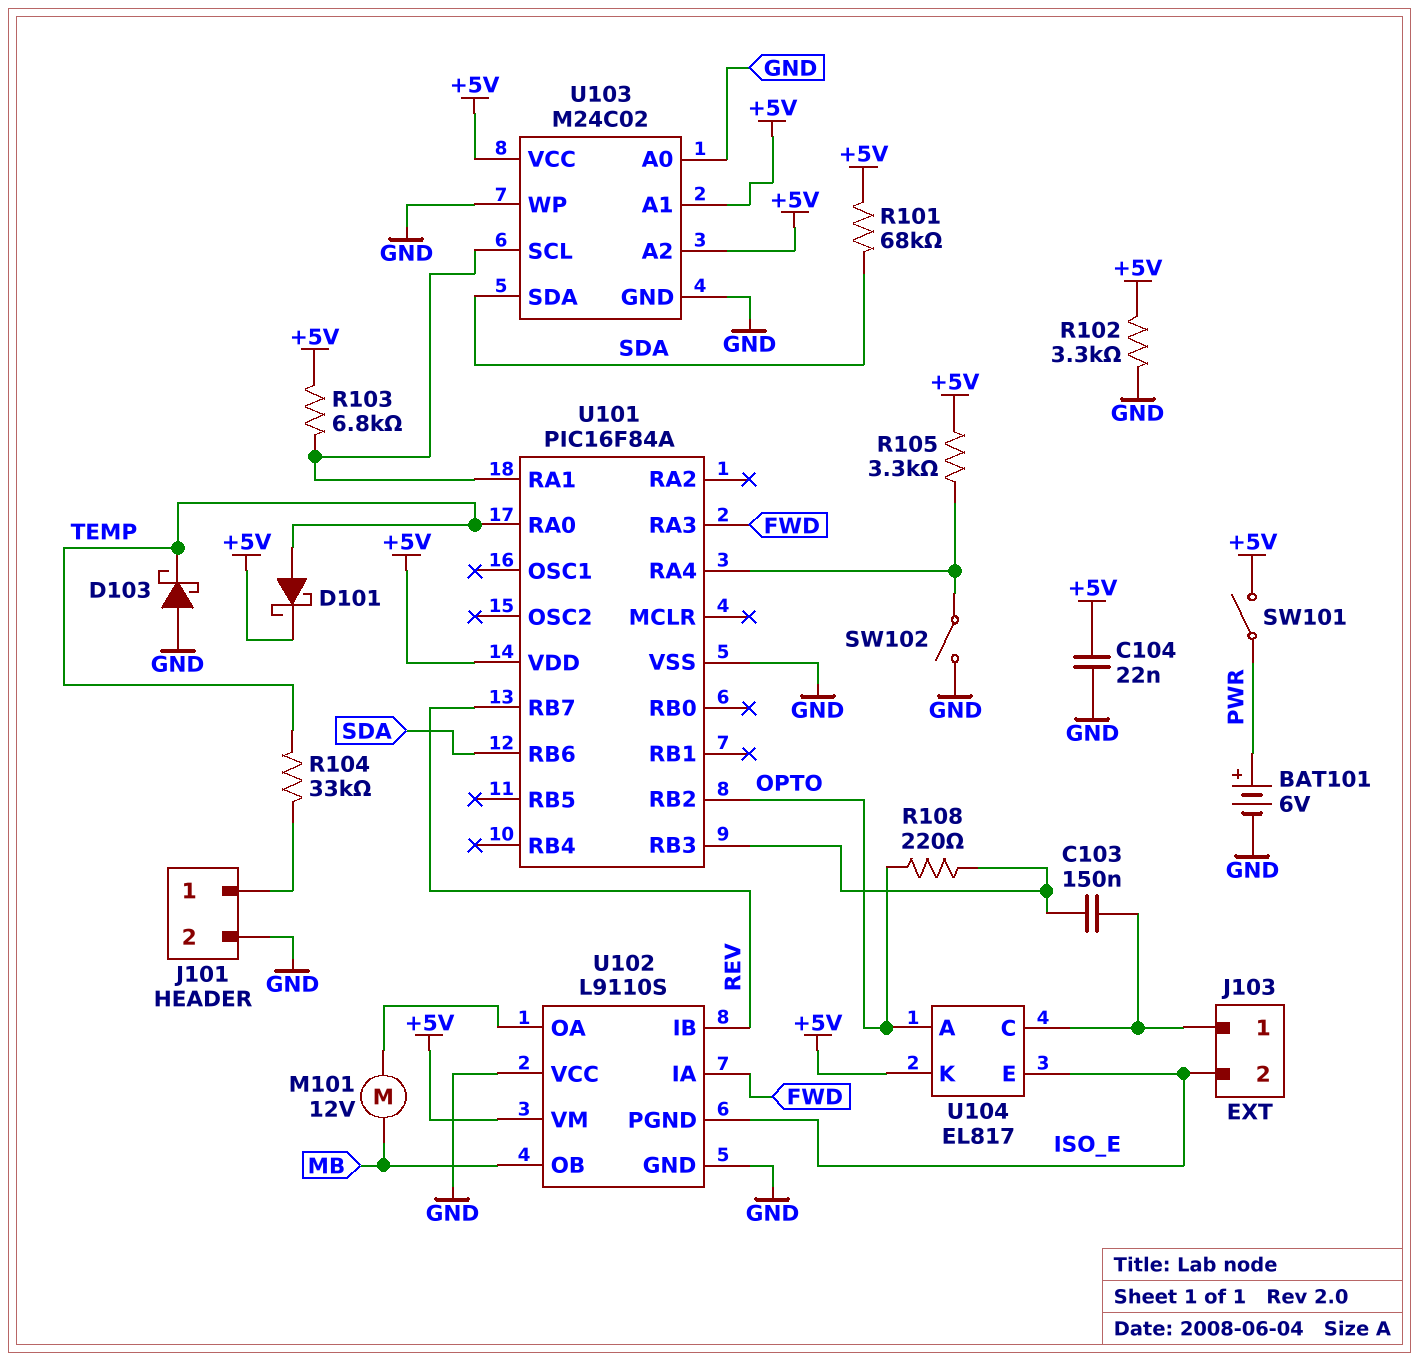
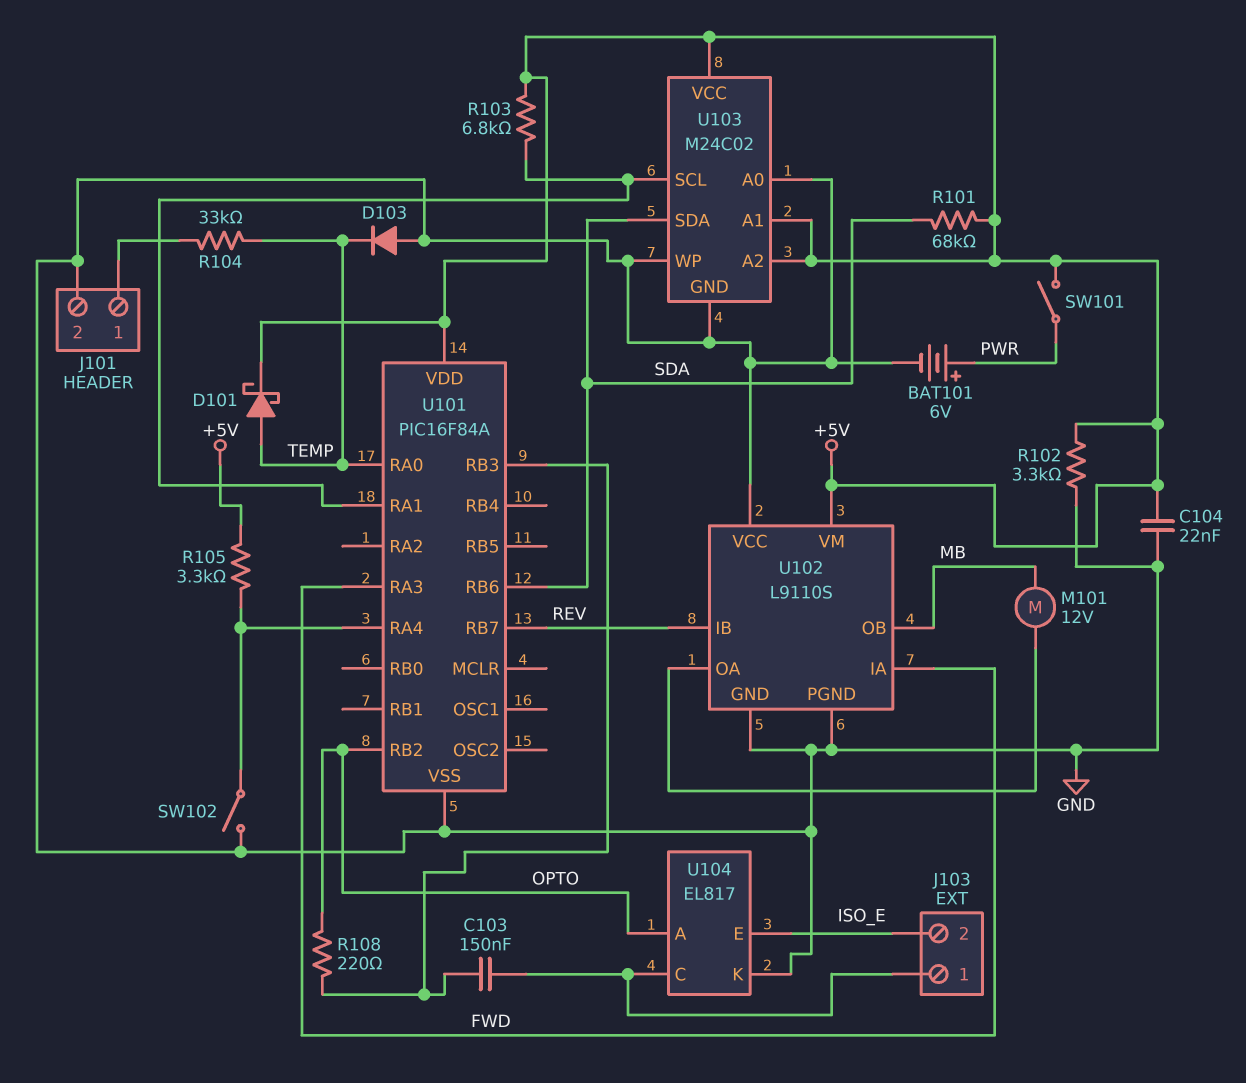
D103: schottky (A GND, K TEMP) -> diode (A GND, K TEMP)
U102 pin PGND: ISO_E -> GND
U104 pin K: +5V -> GND

